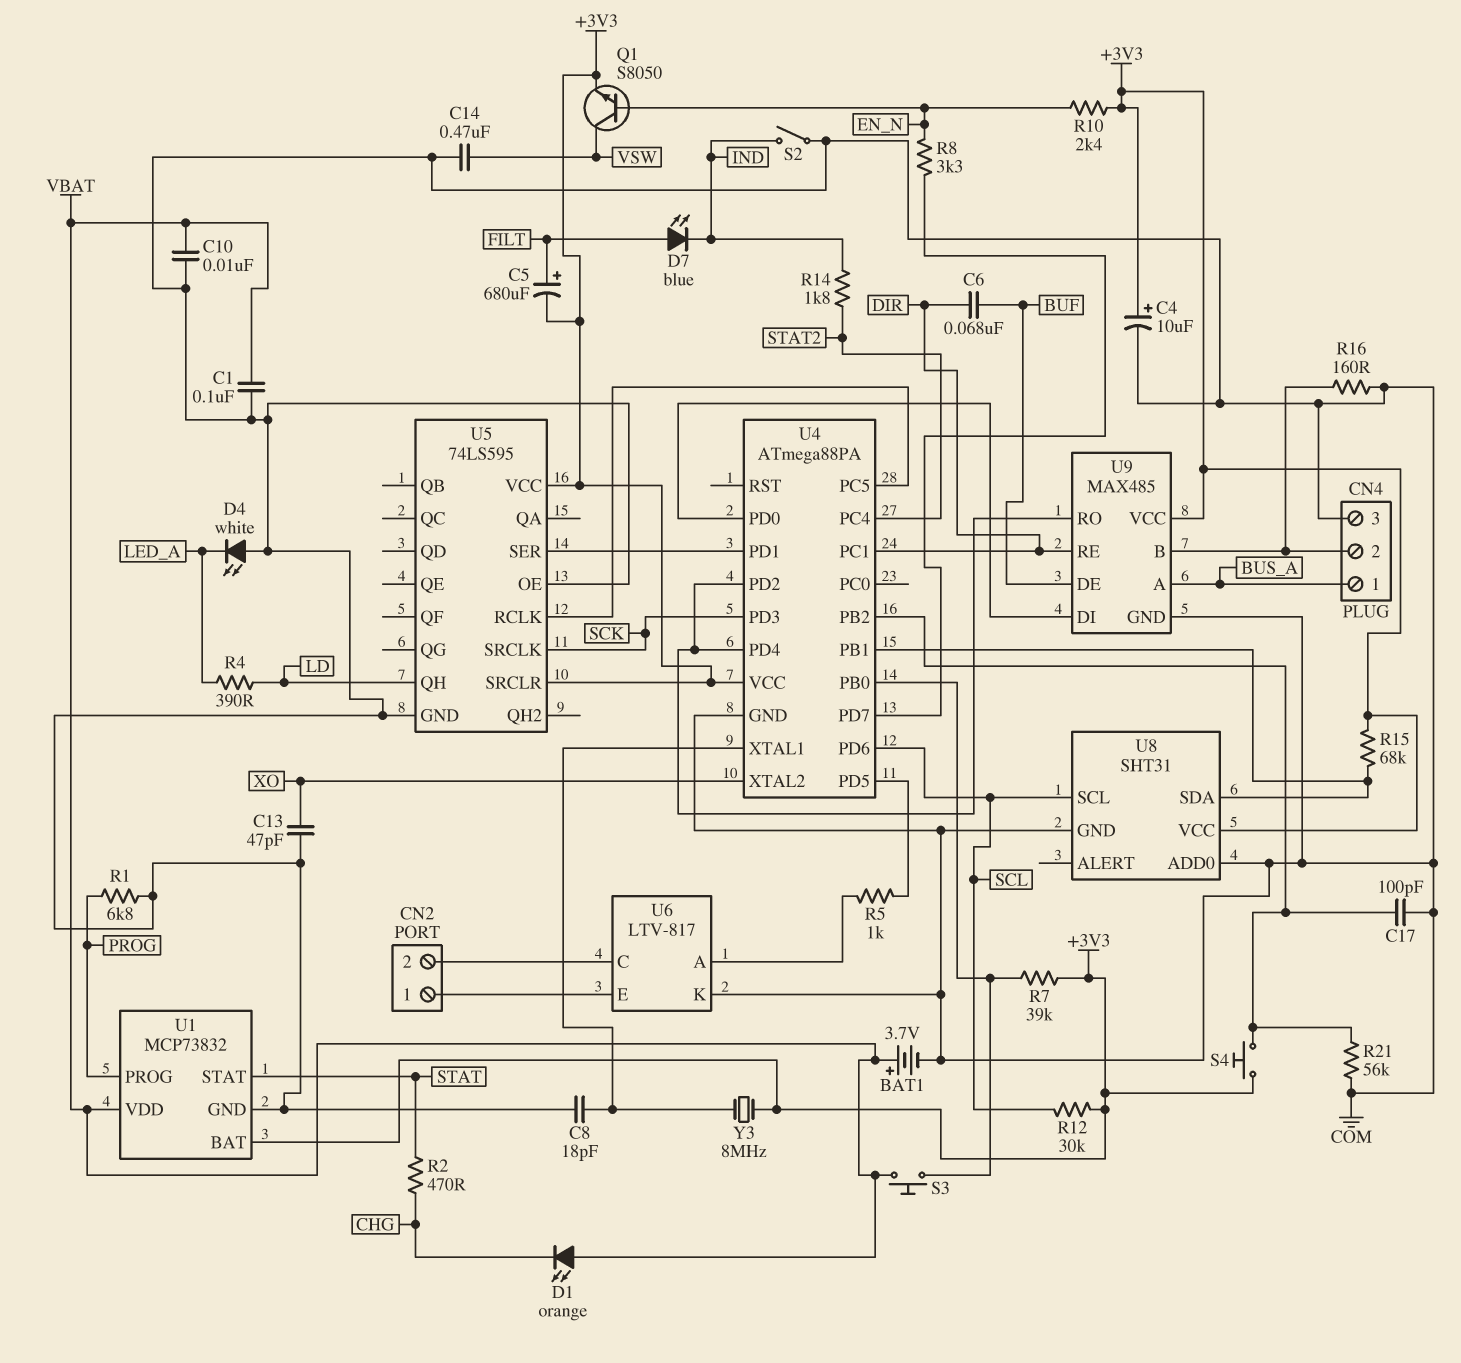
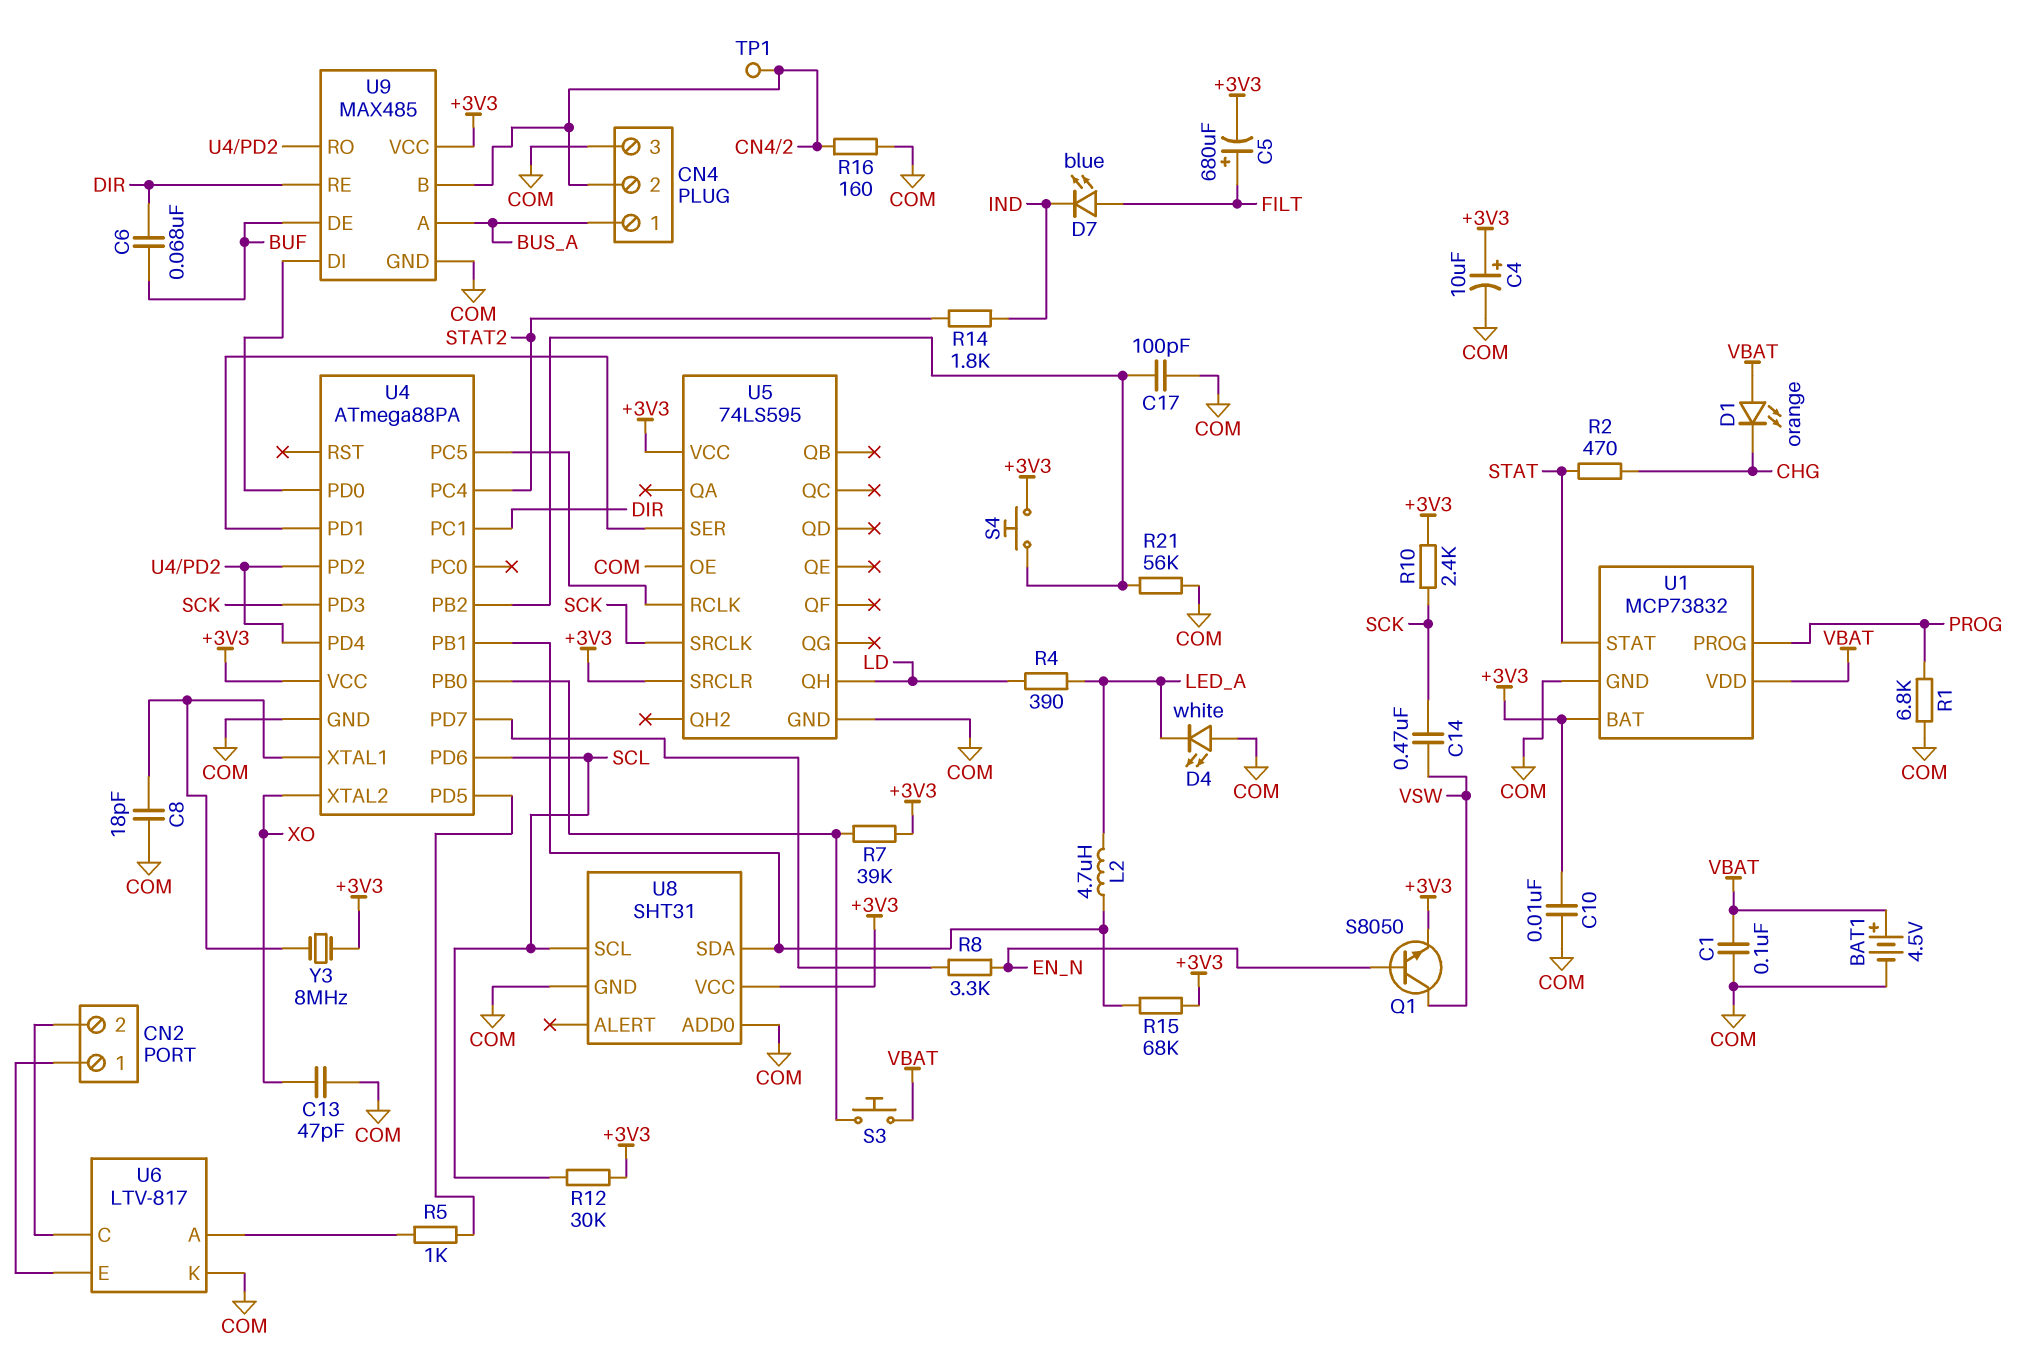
BAT1: 3.7V (plus VBAT, minus COM) -> 4.5V (plus VBAT, minus COM)
C10: 10nF (COM, VBAT) -> 10nF (+3V3, COM)
C14: 470nF (COM, VSW) -> 470nF (SCK, VSW)
L2: none -> 4.7uH (LED_A, U4/PB1)
R10: 2.4k (+3V3, EN_N) -> 2.4k (+3V3, SCK)
S2: switch (COM, IND) -> none
TP1: none -> test point (CN4/2)

